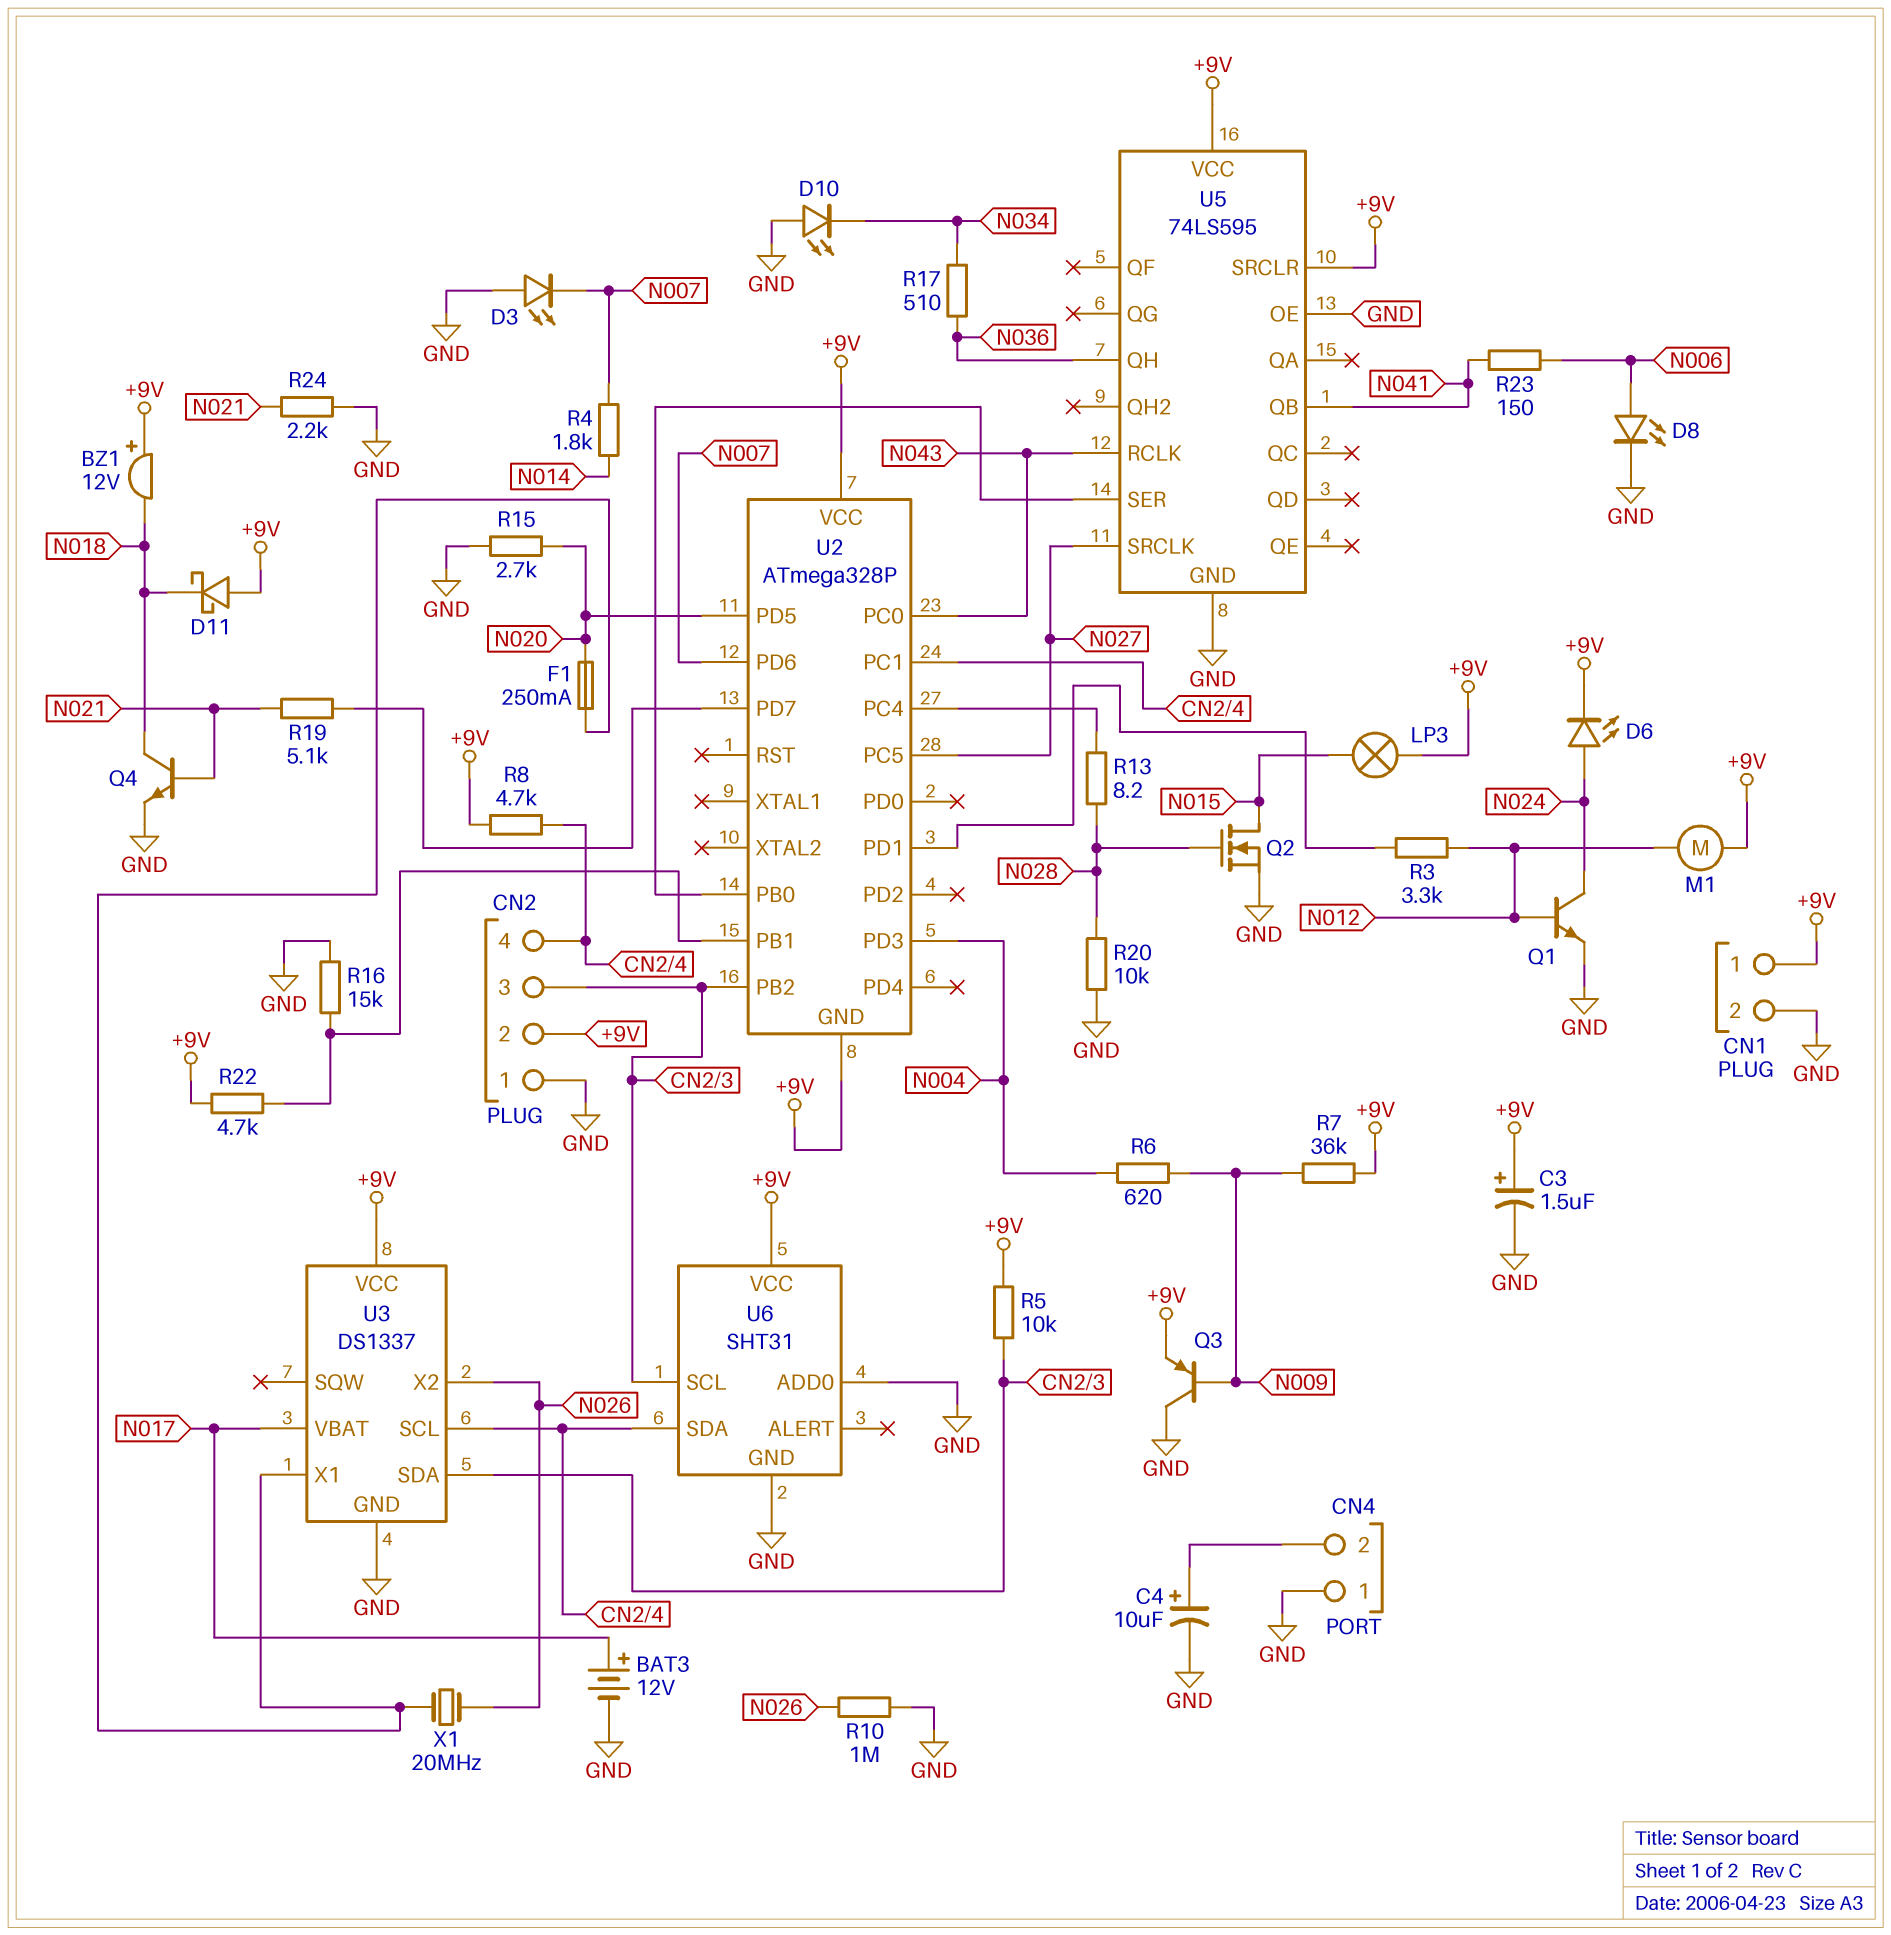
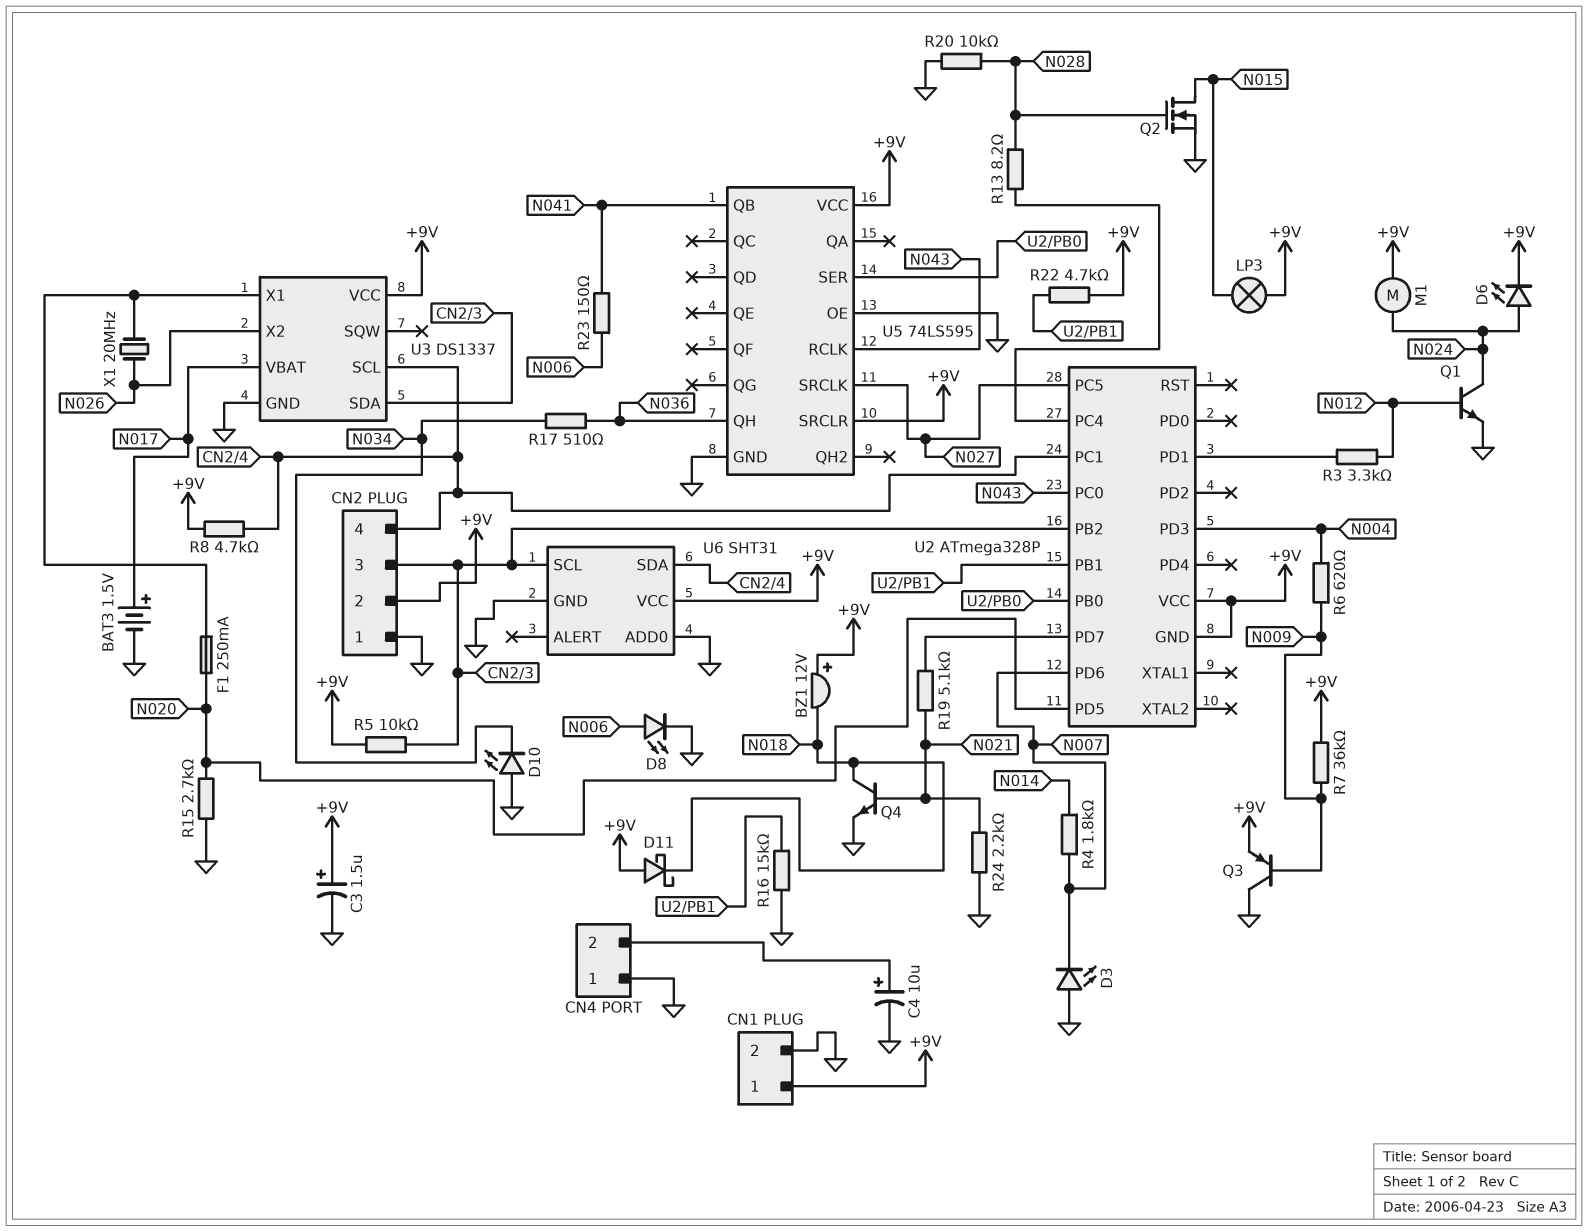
BAT3: 12V (plus N017, minus GND) -> 1.5V (plus N017, minus GND)
M1: motor (+9V, N012) -> motor (+9V, N024)
R10: 1M (GND, N026) -> none

